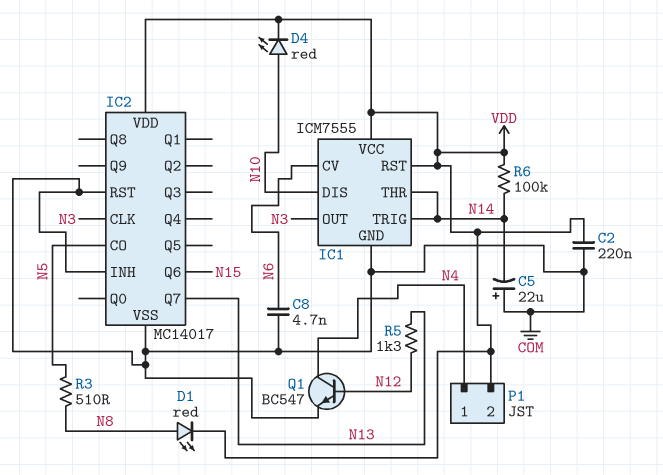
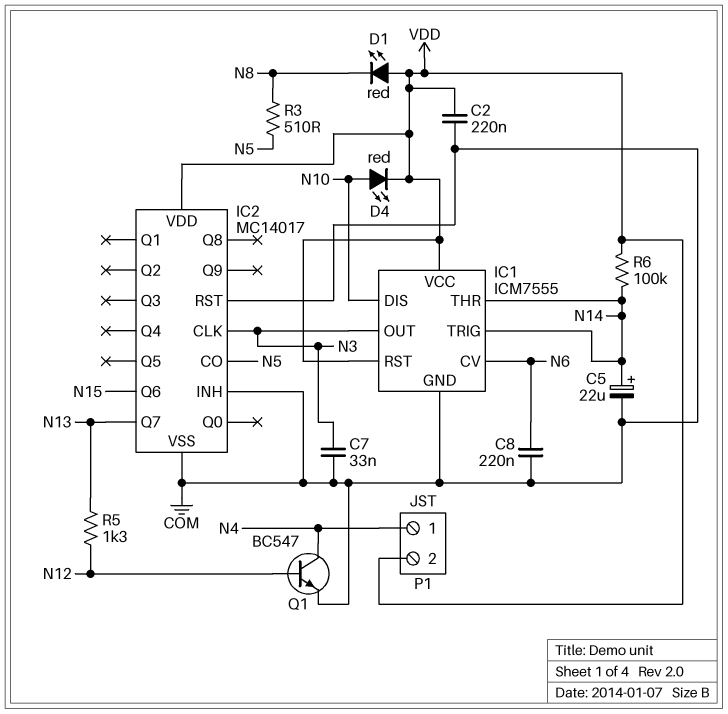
C5: 22uF (plus COM, minus N14) -> 22uF (plus N14, minus COM)
C7: none -> 33nF (COM, N3)
C8: 4.7nF (COM, N6) -> 220nF (COM, N6)
D1: LED red (A N8, K VDD) -> LED red (A VDD, K N8)

